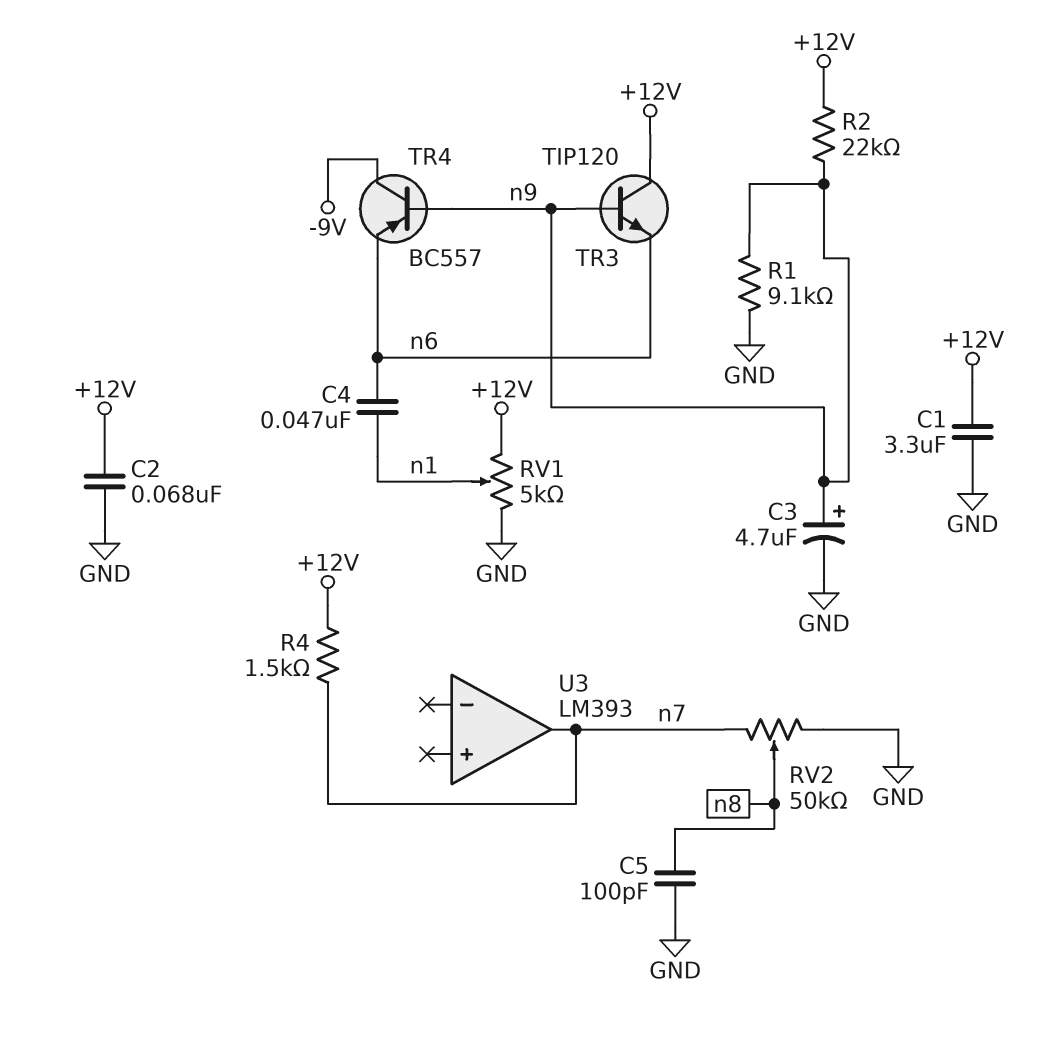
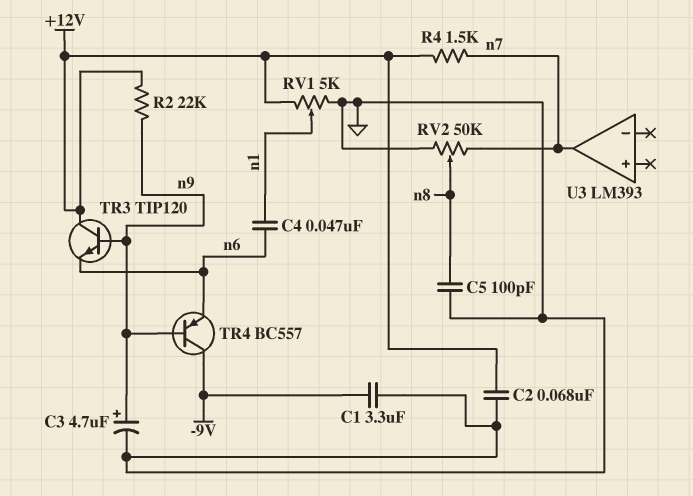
C1: 3.3uF (+12V, GND) -> 3.3uF (-9V, GND)
R1: 9.1k (GND, n9) -> none

